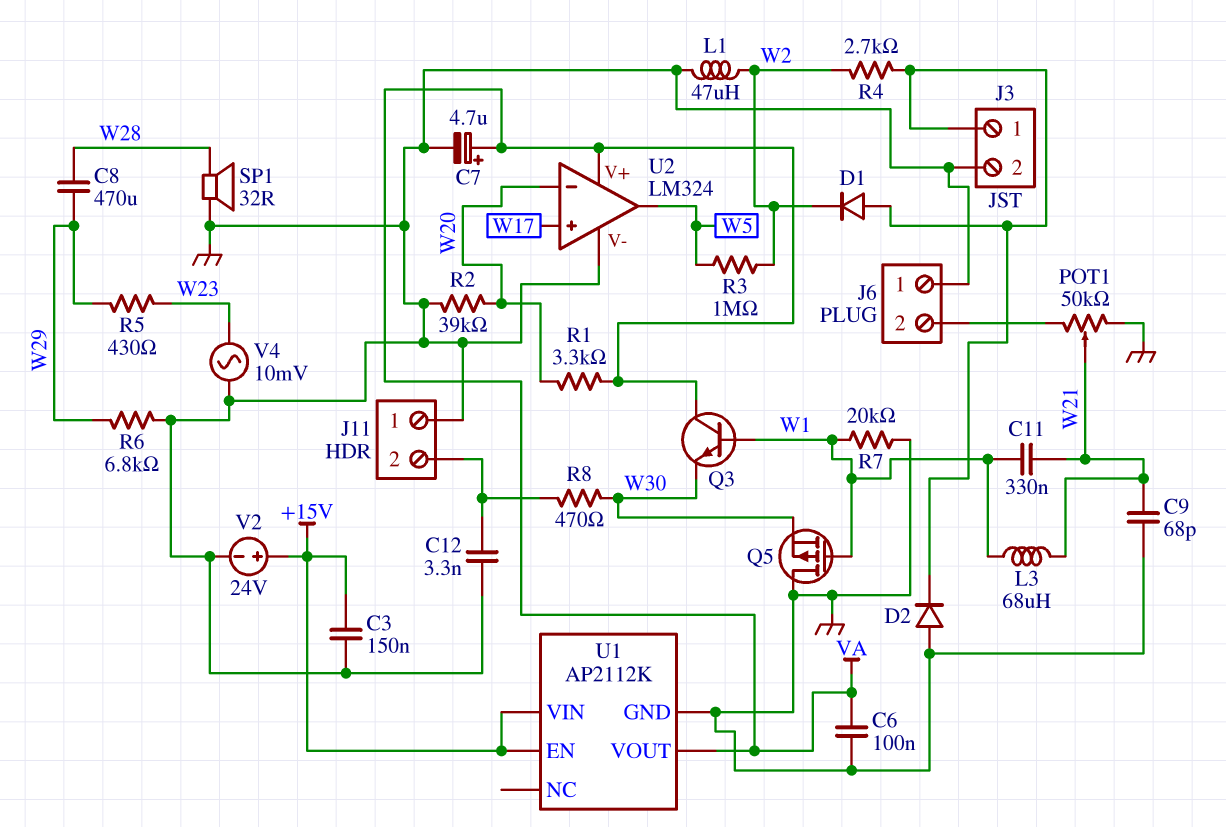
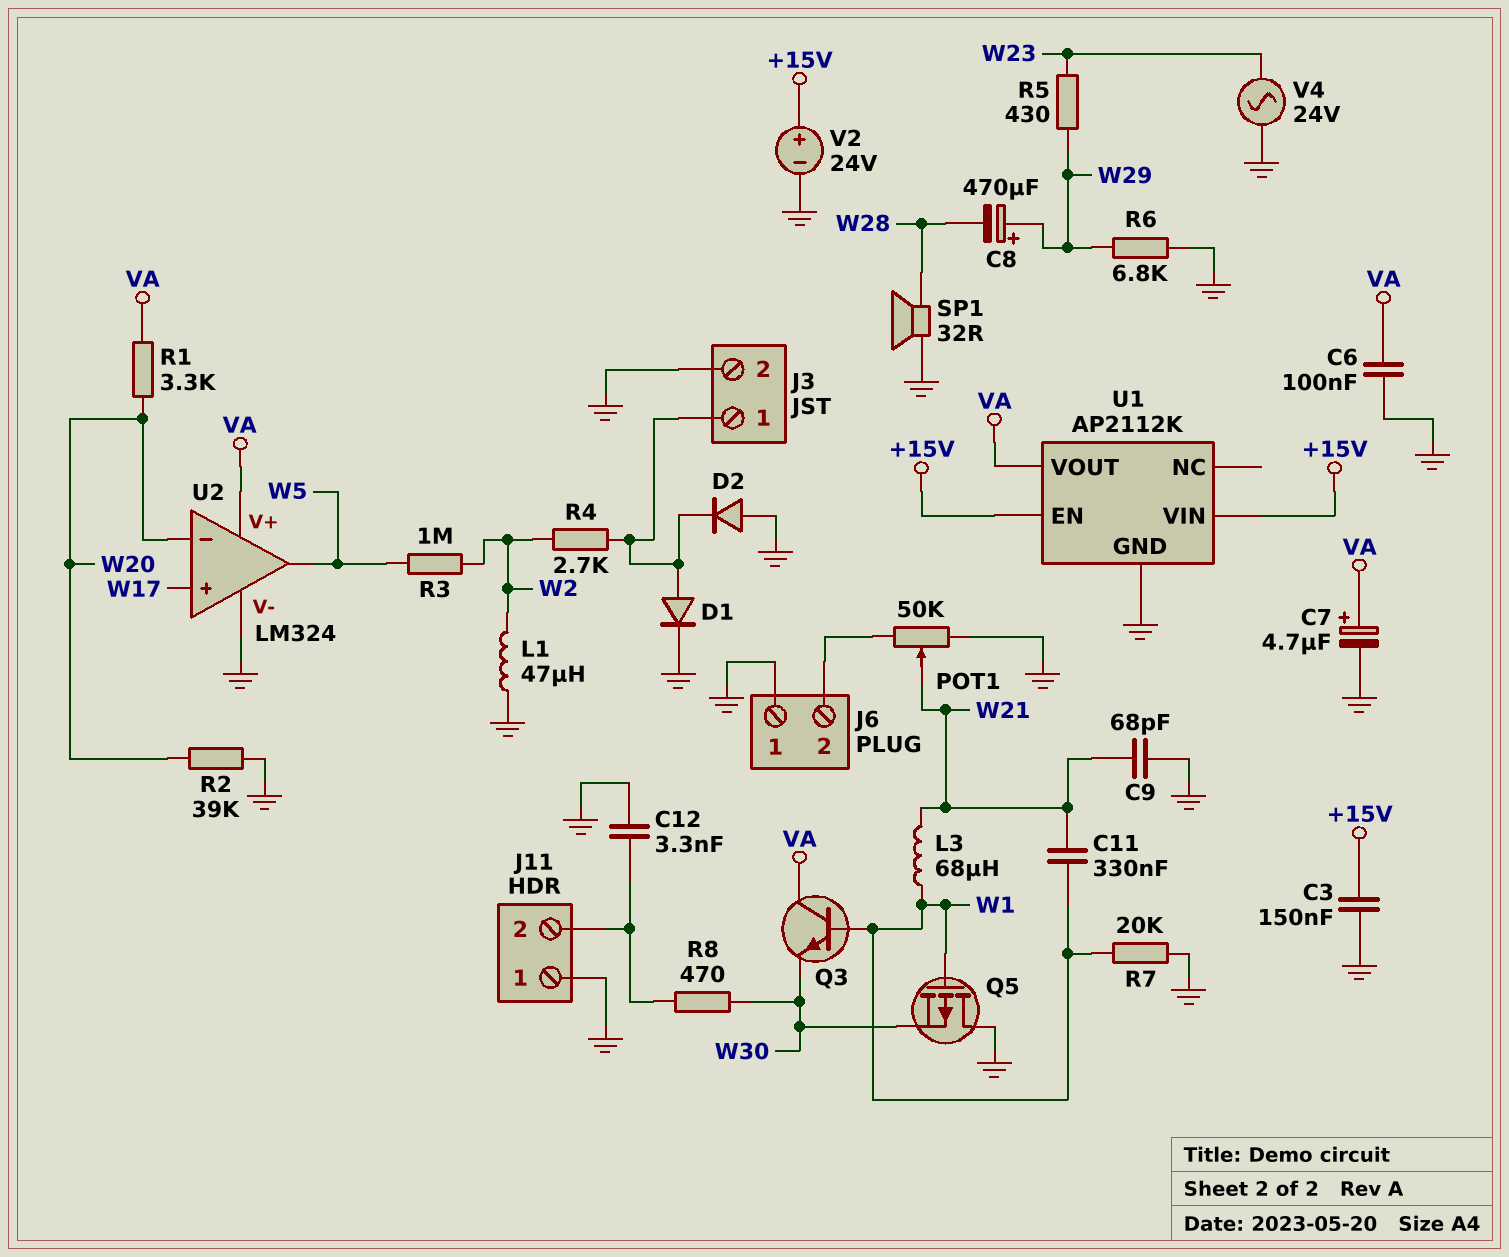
C8: 470uF (W28, W29) -> 470uF (plus W29, minus W28)
D1: diode (A J3/1, K W2) -> diode (A J3/1, K GND)
V4: AC 10mV (GND, W23) -> AC 24V (GND, W23)

